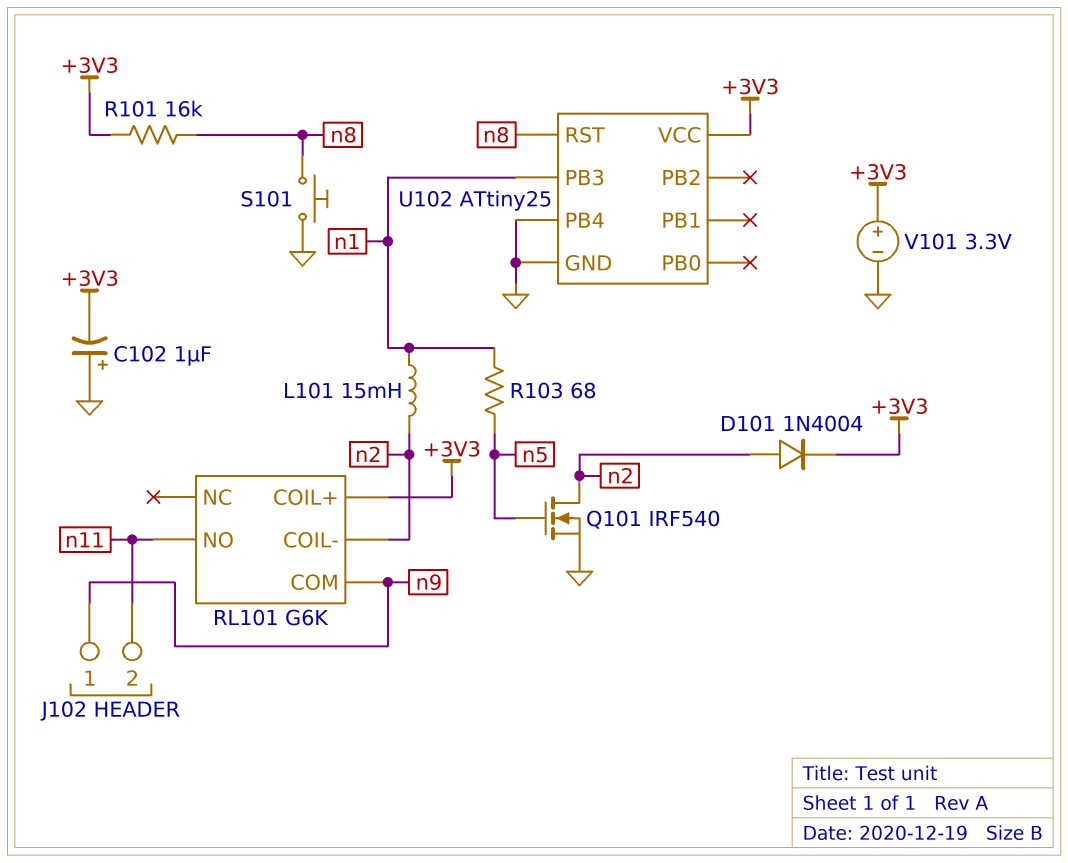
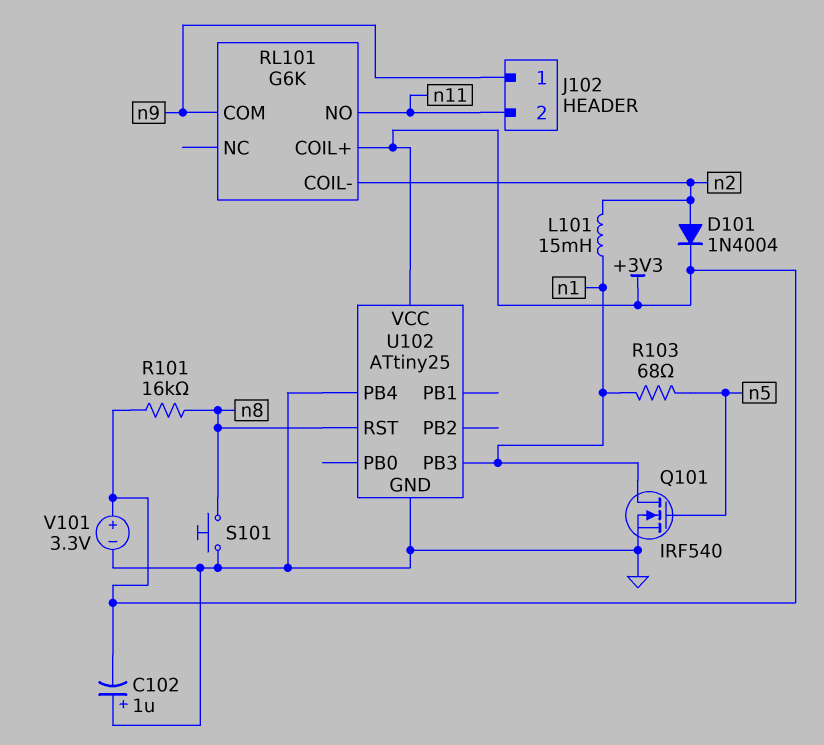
Q101: NMOS IRF540 (G n5, D n2, S GND) -> NMOS IRF540 (G n5, D n1, S GND)

